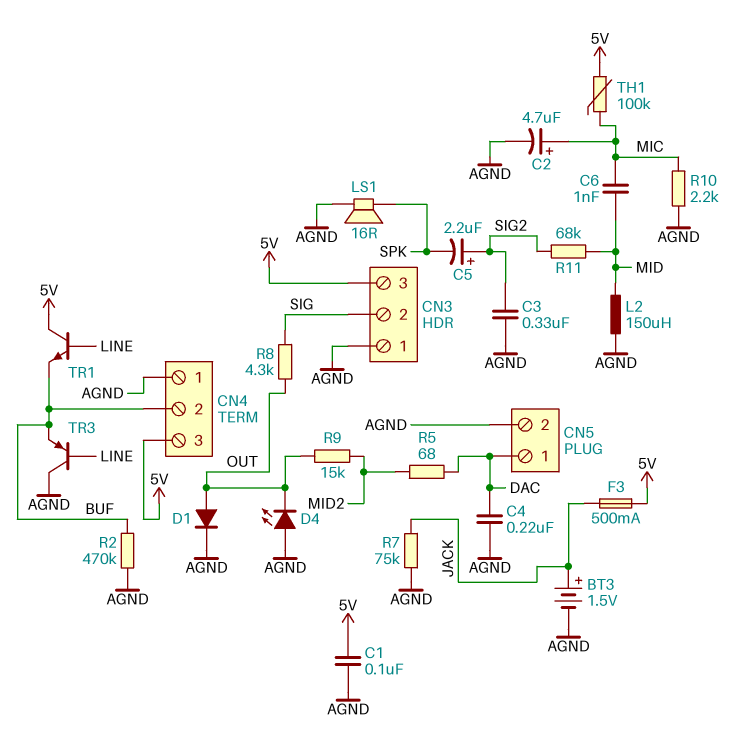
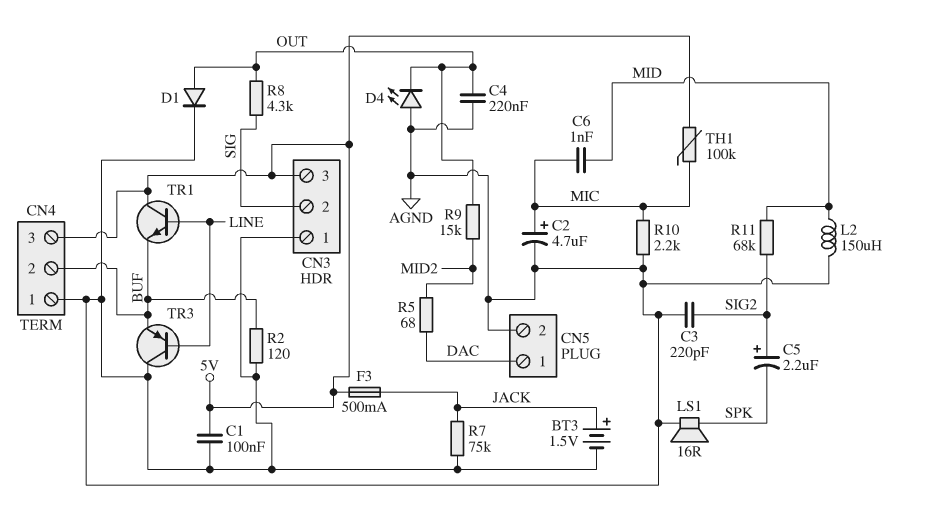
C3: 330nF (AGND, SIG2) -> 220pF (AGND, SIG2)
C4: 220nF (AGND, DAC) -> 220nF (AGND, OUT)
R2: 470k (AGND, BUF) -> 120 (AGND, BUF)

